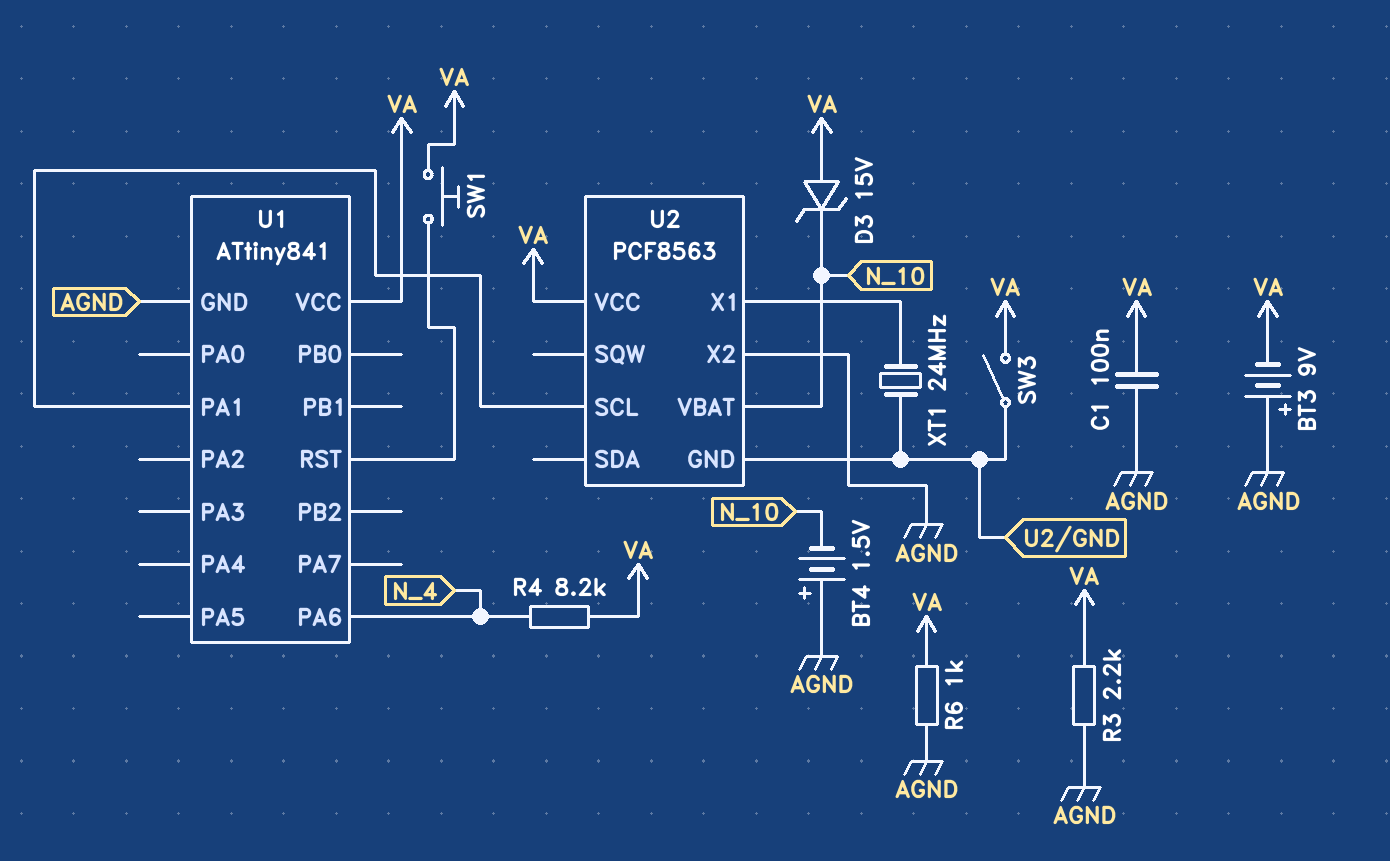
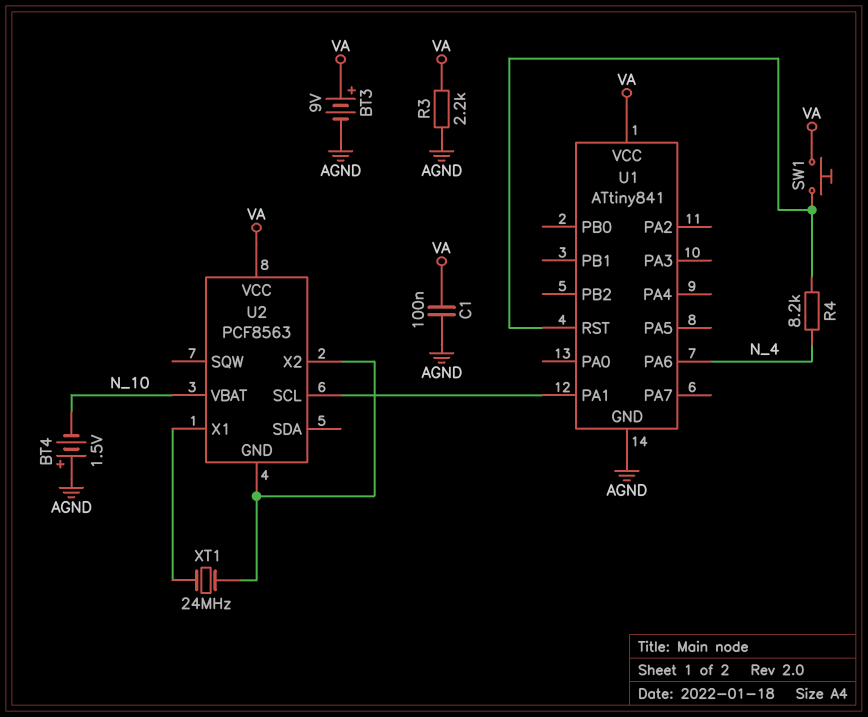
BT3: 9V (plus AGND, minus VA) -> 9V (plus VA, minus AGND)
D3: zener 15V (A VA, K N_10) -> none
R4: 8.2k (N_4, VA) -> 8.2k (N_4, U1/RST)
R6: 1k (AGND, VA) -> none
SW3: switch (U2/GND, VA) -> none
U2 pin X2: AGND -> U2/GND

